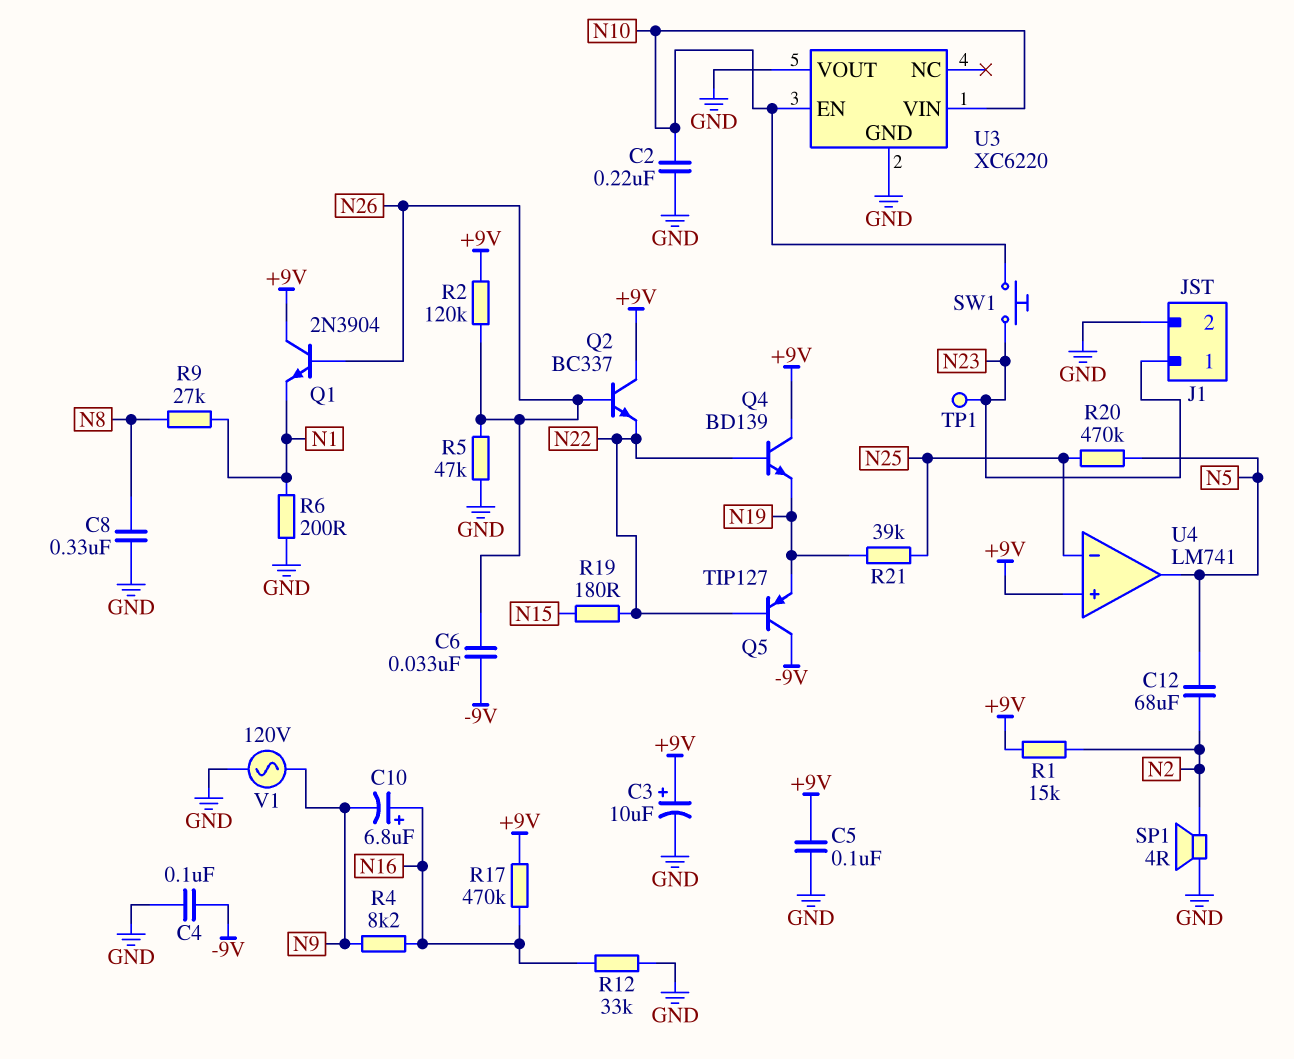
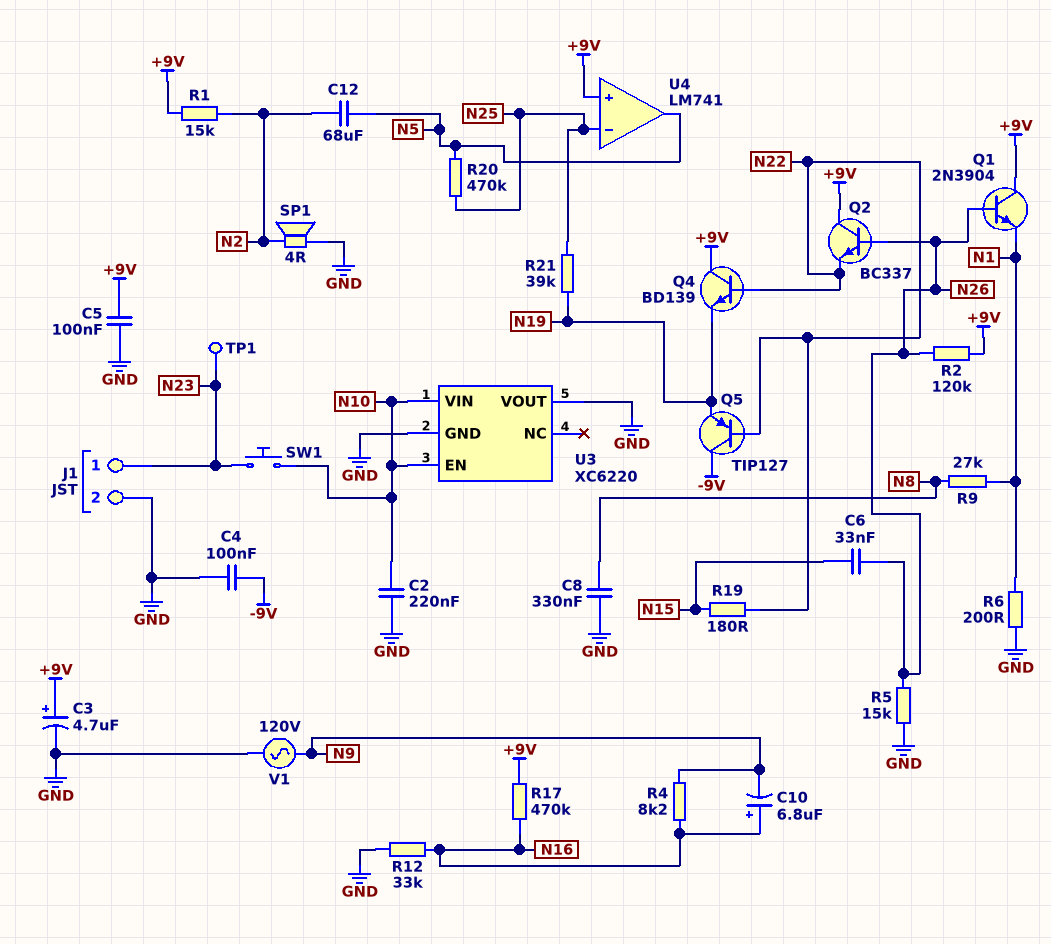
C3: 10uF (plus +9V, minus GND) -> 4.7uF (plus +9V, minus GND)
C6: 33nF (-9V, N26) -> 33nF (N15, N26)
R5: 47k (GND, N26) -> 15k (GND, N26)

